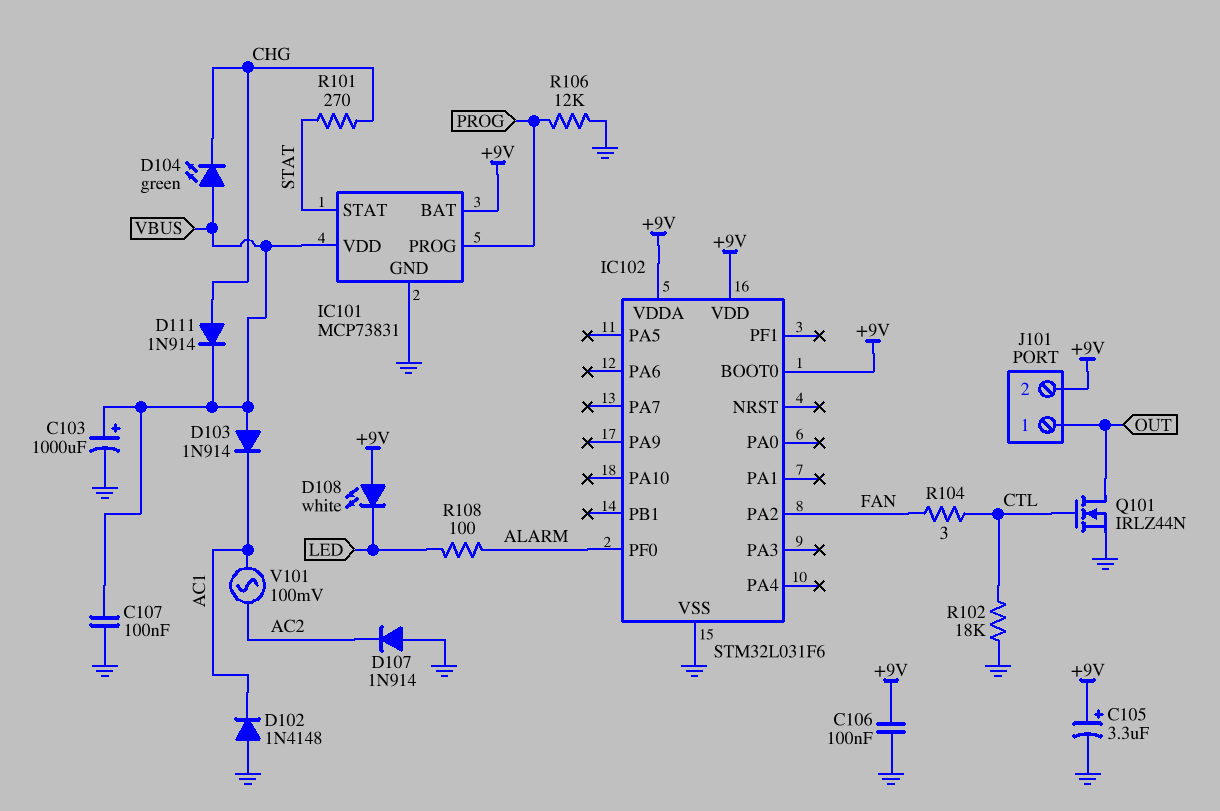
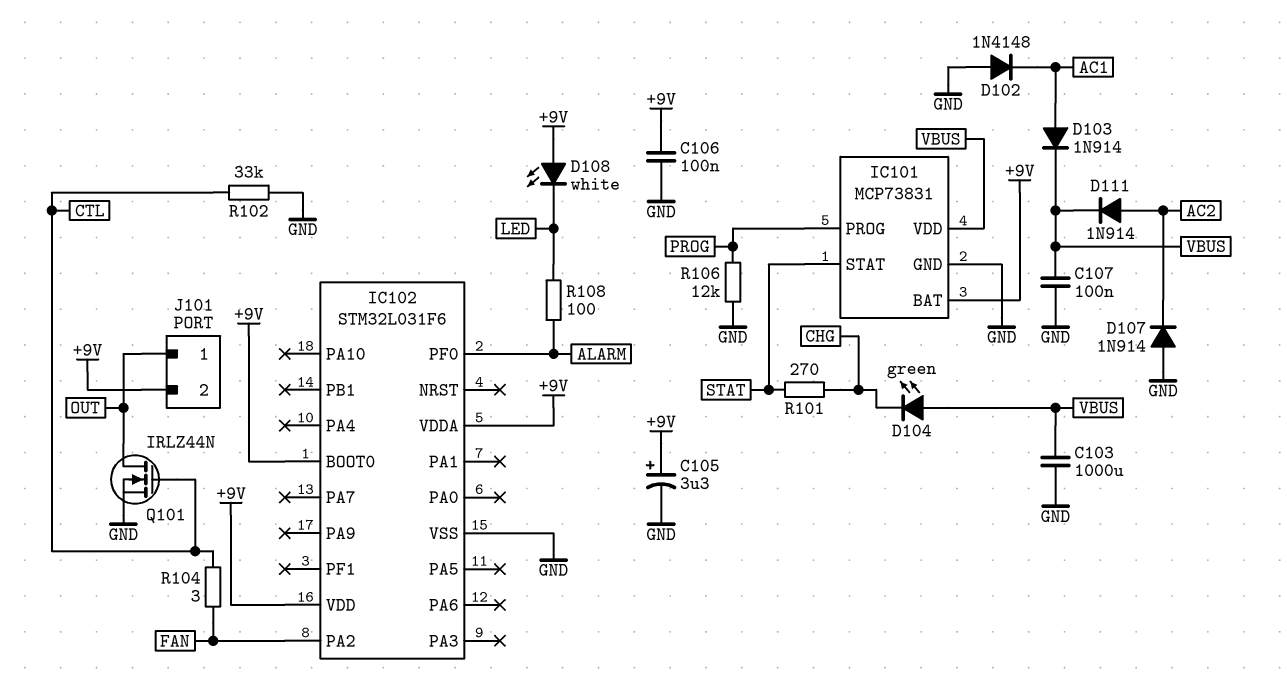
C103: 1000uF (plus VBUS, minus GND) -> 1000uF (GND, VBUS)
D103: diode 1N914 (A VBUS, K AC1) -> diode 1N914 (A AC1, K VBUS)
D111: diode 1N914 (A CHG, K VBUS) -> diode 1N914 (A AC2, K VBUS)
R102: 18k (CTL, GND) -> 33k (CTL, GND)
V101: AC 100mV (AC1, AC2) -> none

